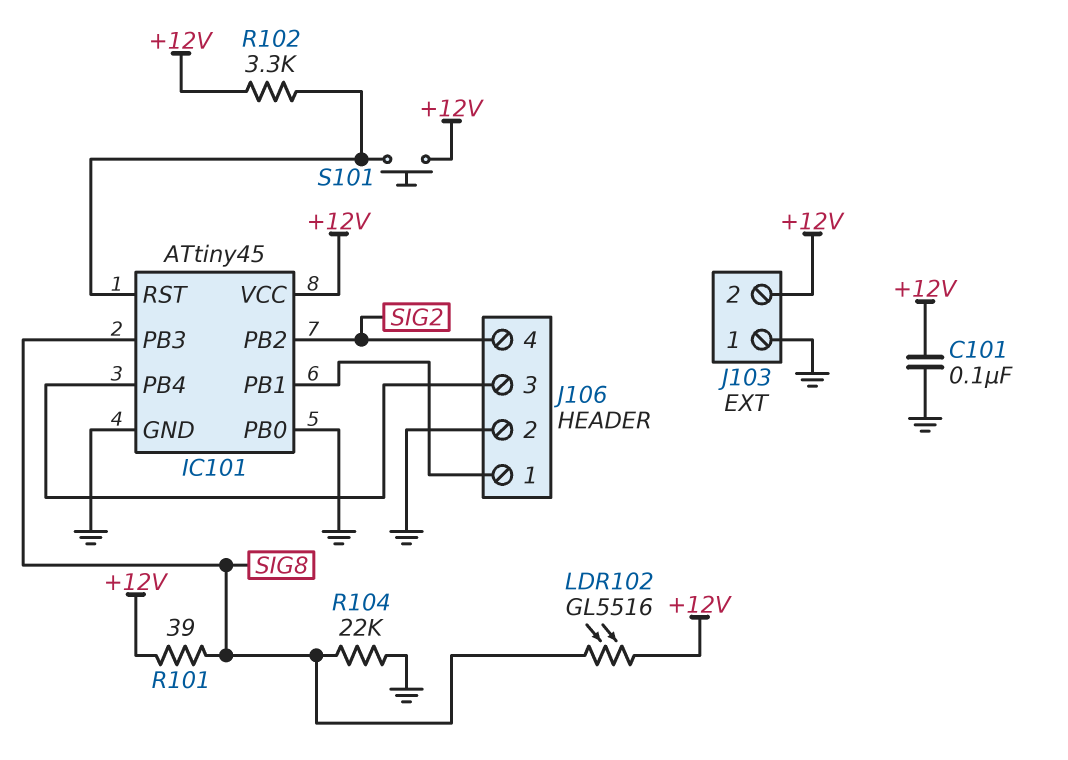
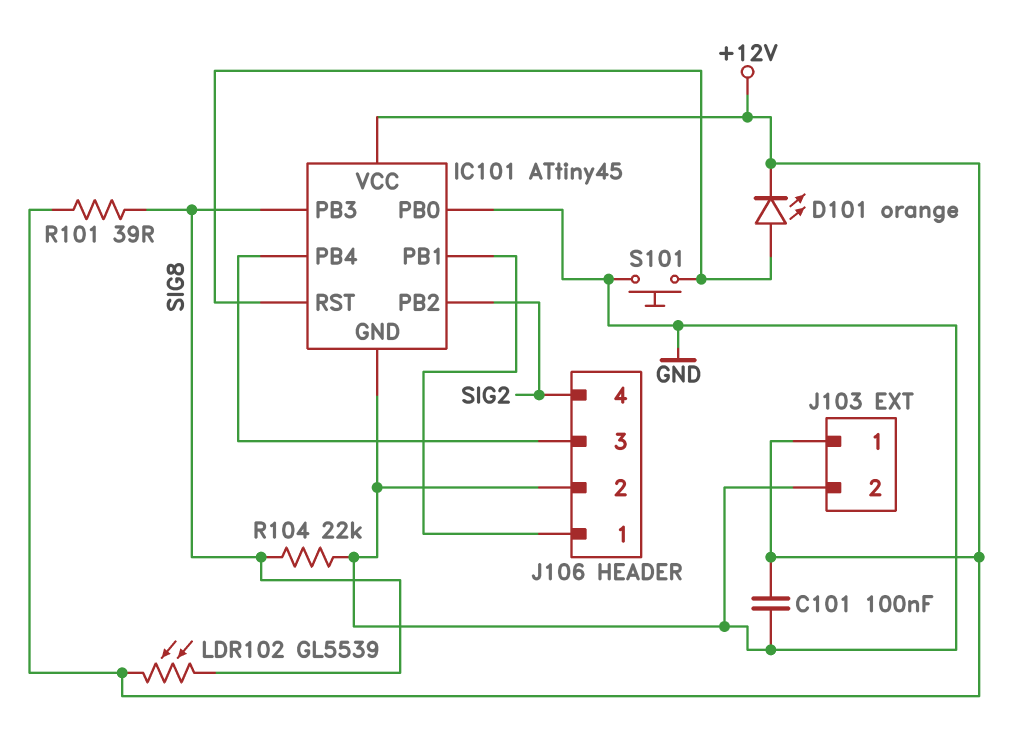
D101: none -> LED orange (A IC101/RST, K +12V)
J103 pin 1: GND -> +12V
J103 pin 2: +12V -> GND
LDR102: GL5516 (+12V, SIG8) -> GL5539 (+12V, SIG8)
R102: 3.3k (+12V, IC101/RST) -> none
S101: button (+12V, IC101/RST) -> button (GND, IC101/RST)

